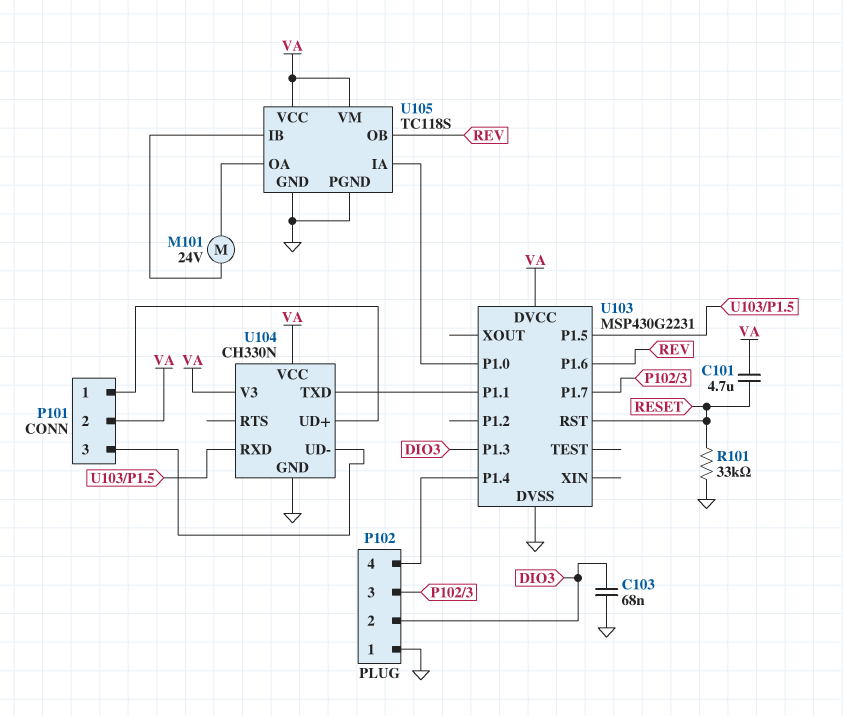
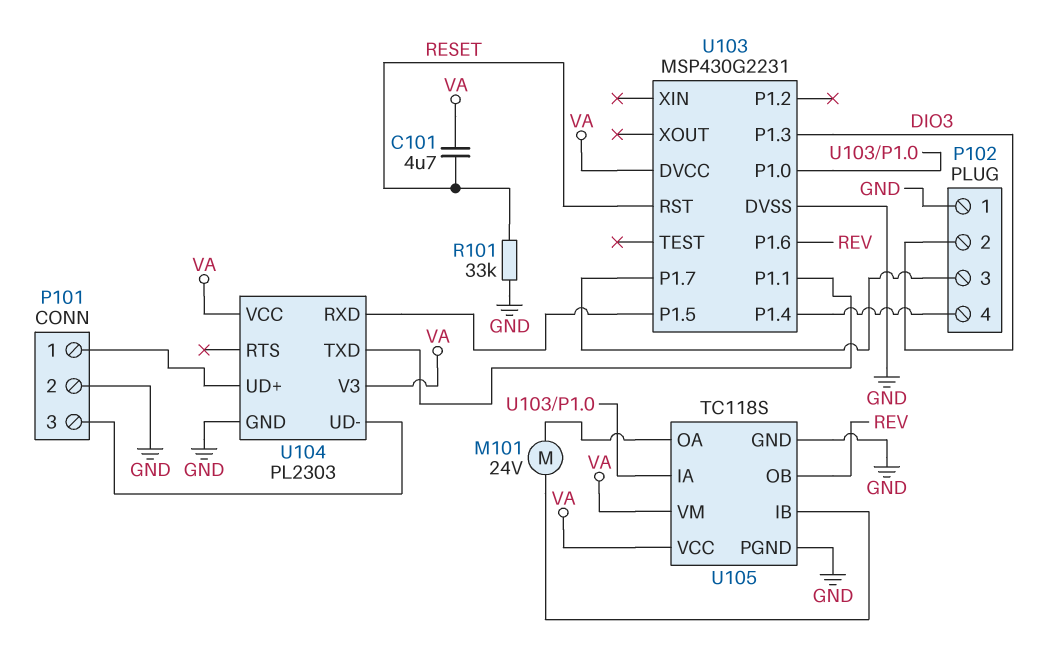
C103: 68nF (DIO3, GND) -> none
P101 pin 2: VA -> GND
U104: CH330N -> PL2303

